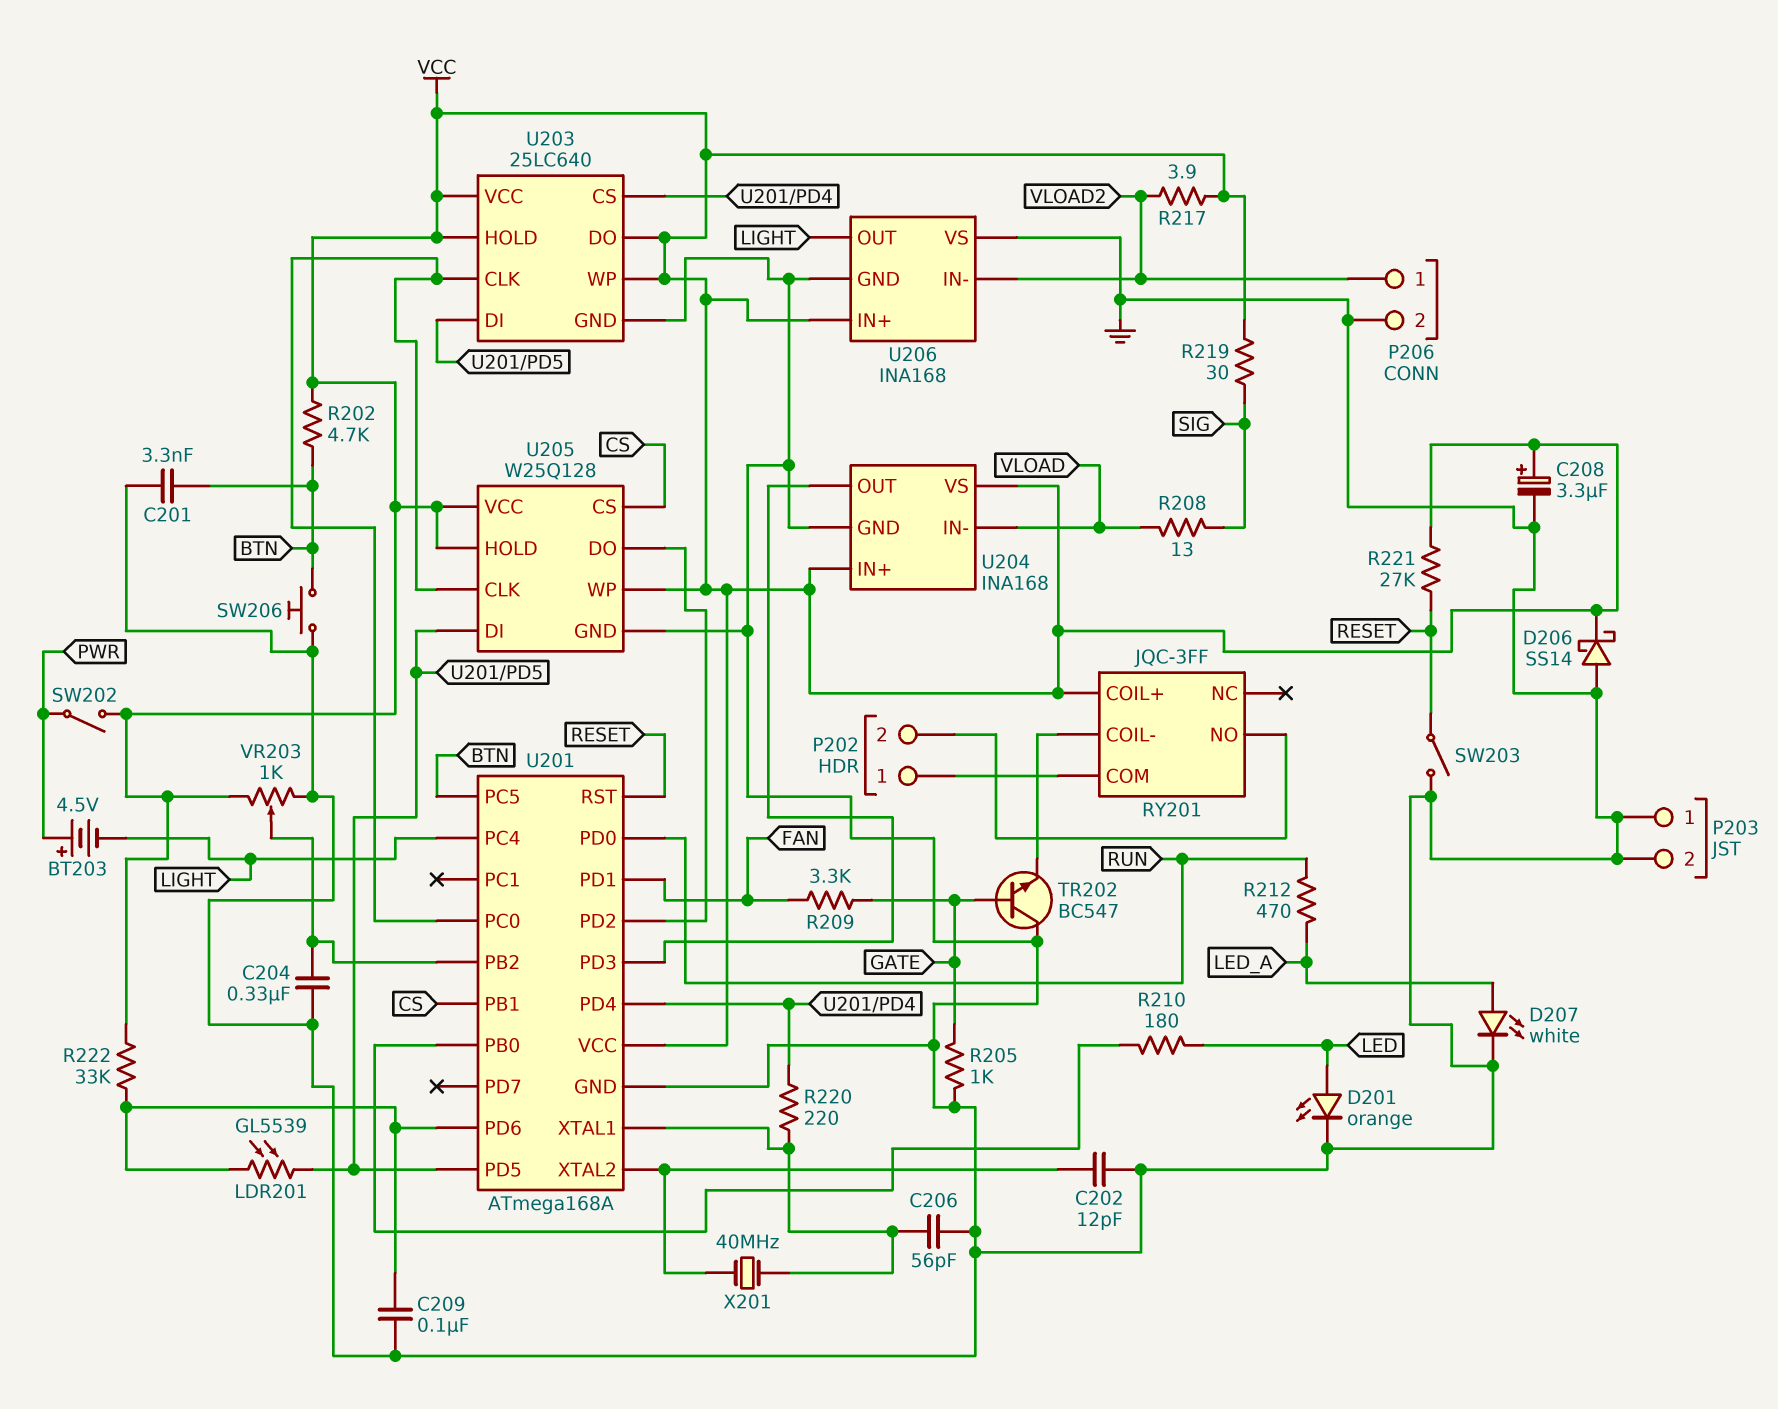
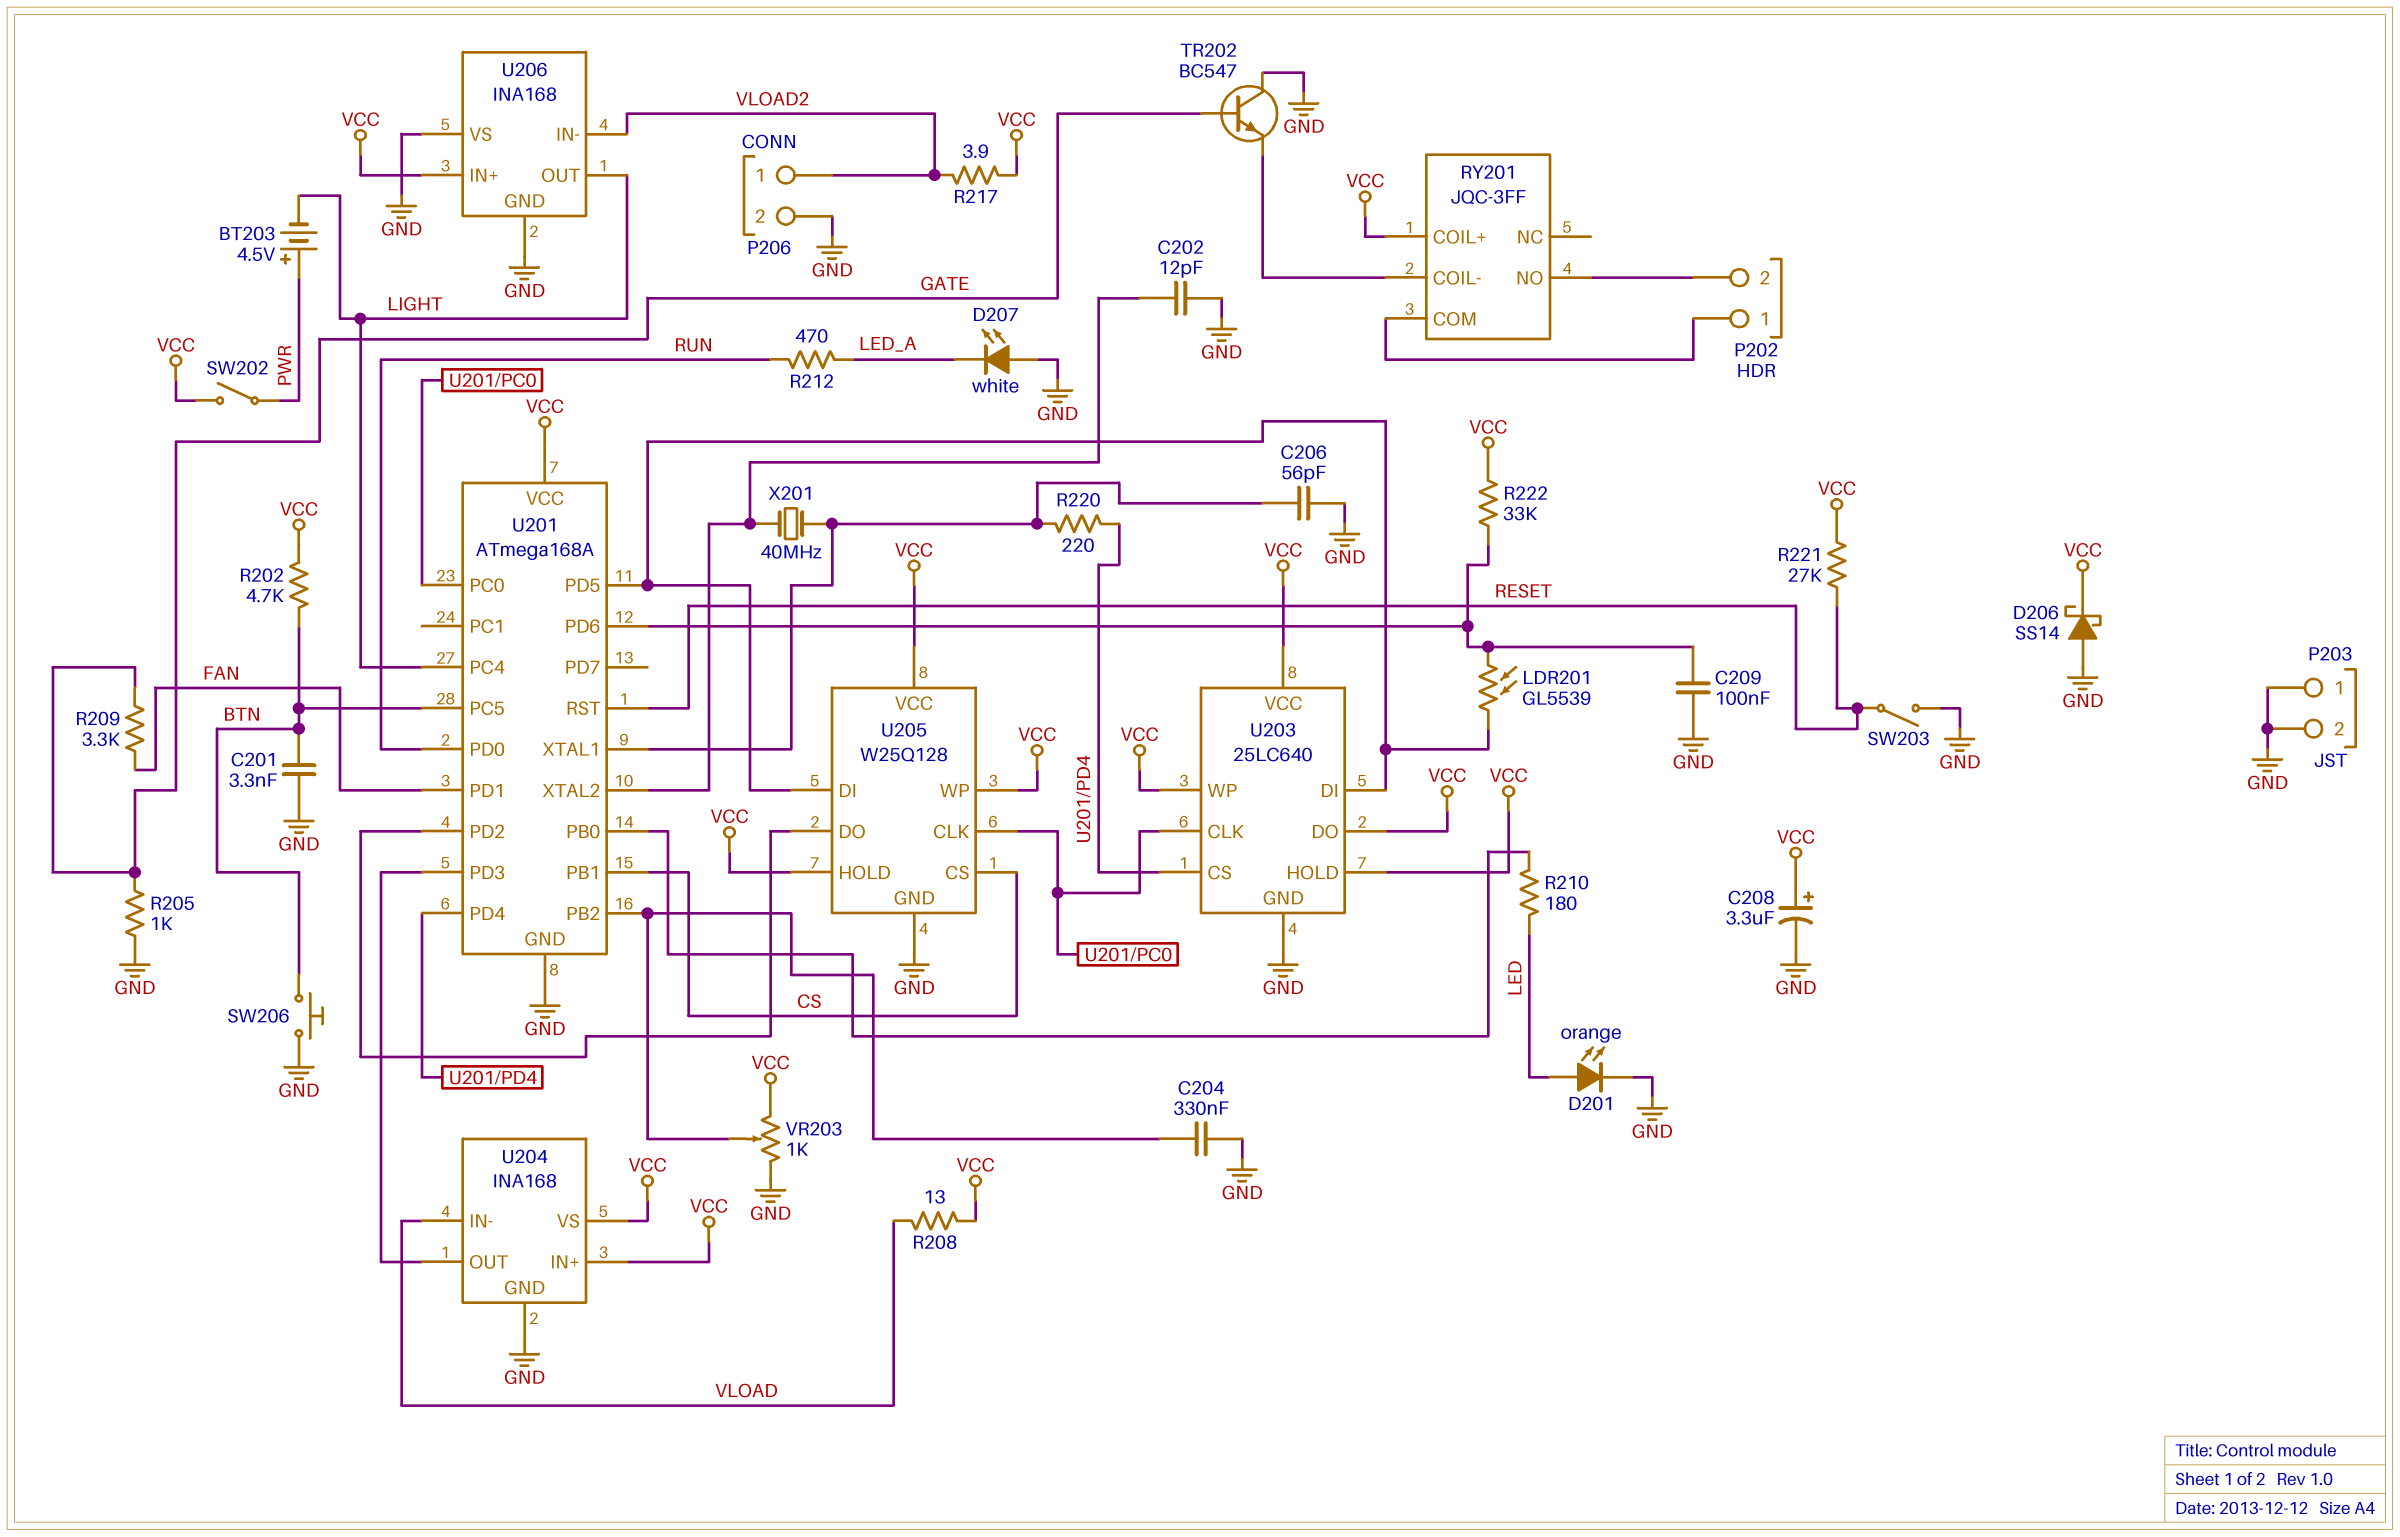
D207: LED white (A LED_A, K GND) -> LED white (A GND, K LED_A)
R208: 13 (SIG, VLOAD) -> 13 (VCC, VLOAD)
R219: 30 (SIG, VCC) -> none

